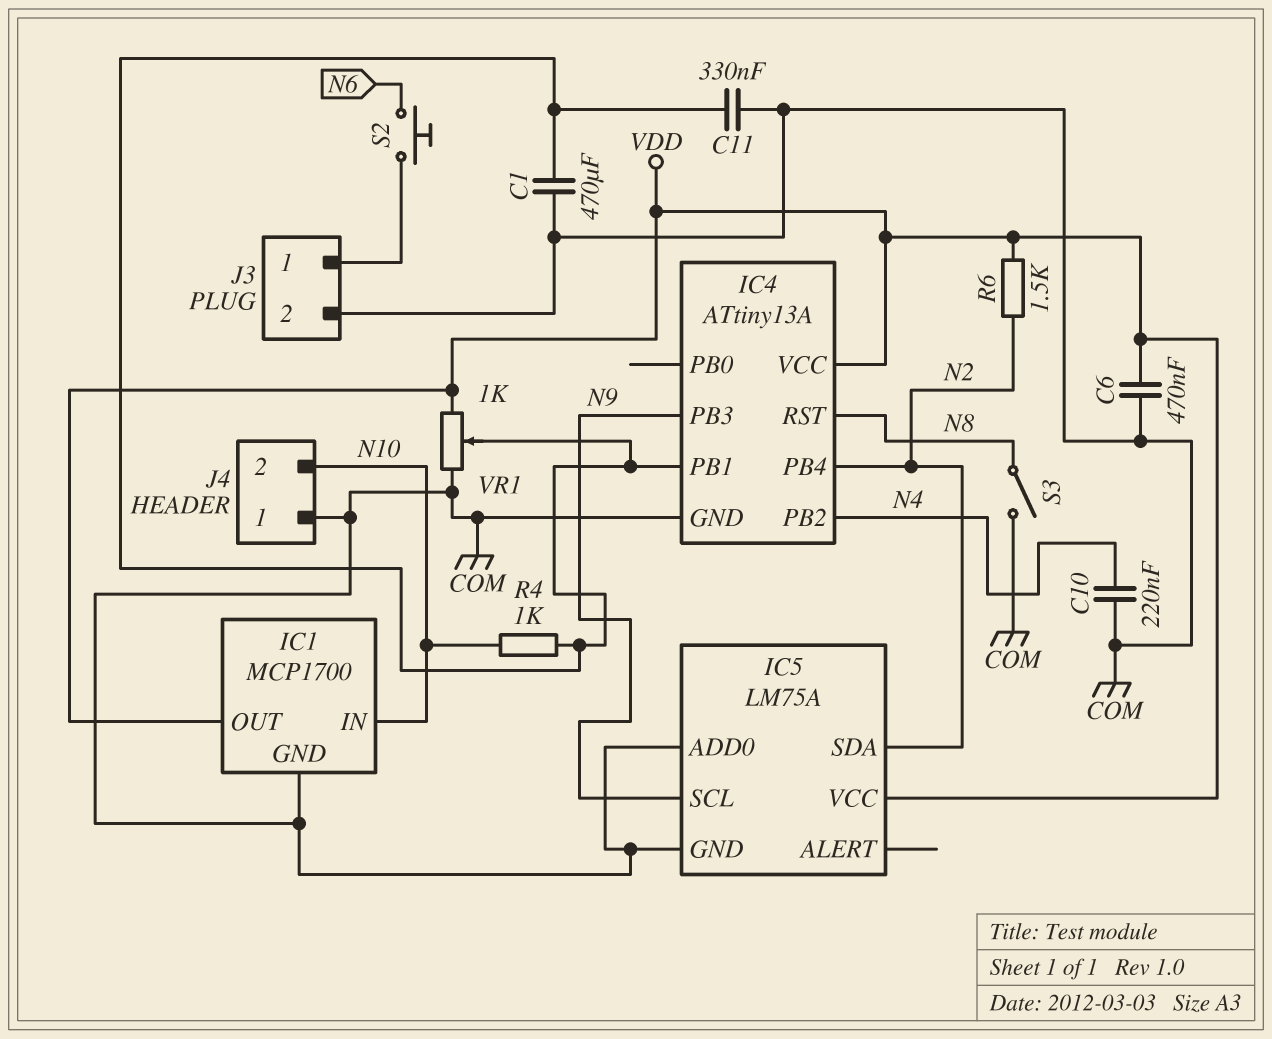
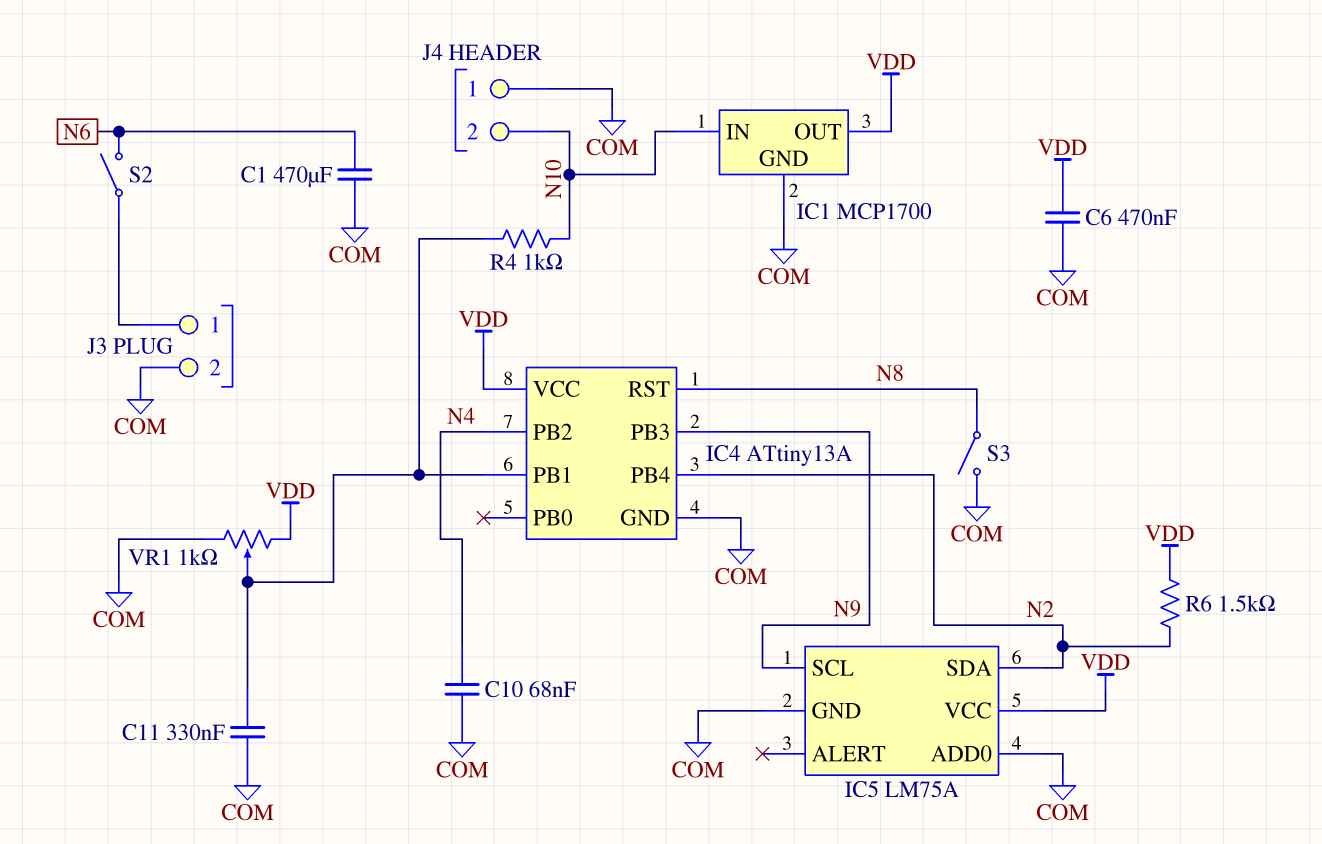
C1: 470uF (COM, IC4/PB1) -> 470uF (COM, N6)
C10: 220nF (COM, N4) -> 68nF (COM, N4)
S2: button (J3/1, N6) -> switch (J3/1, N6)

